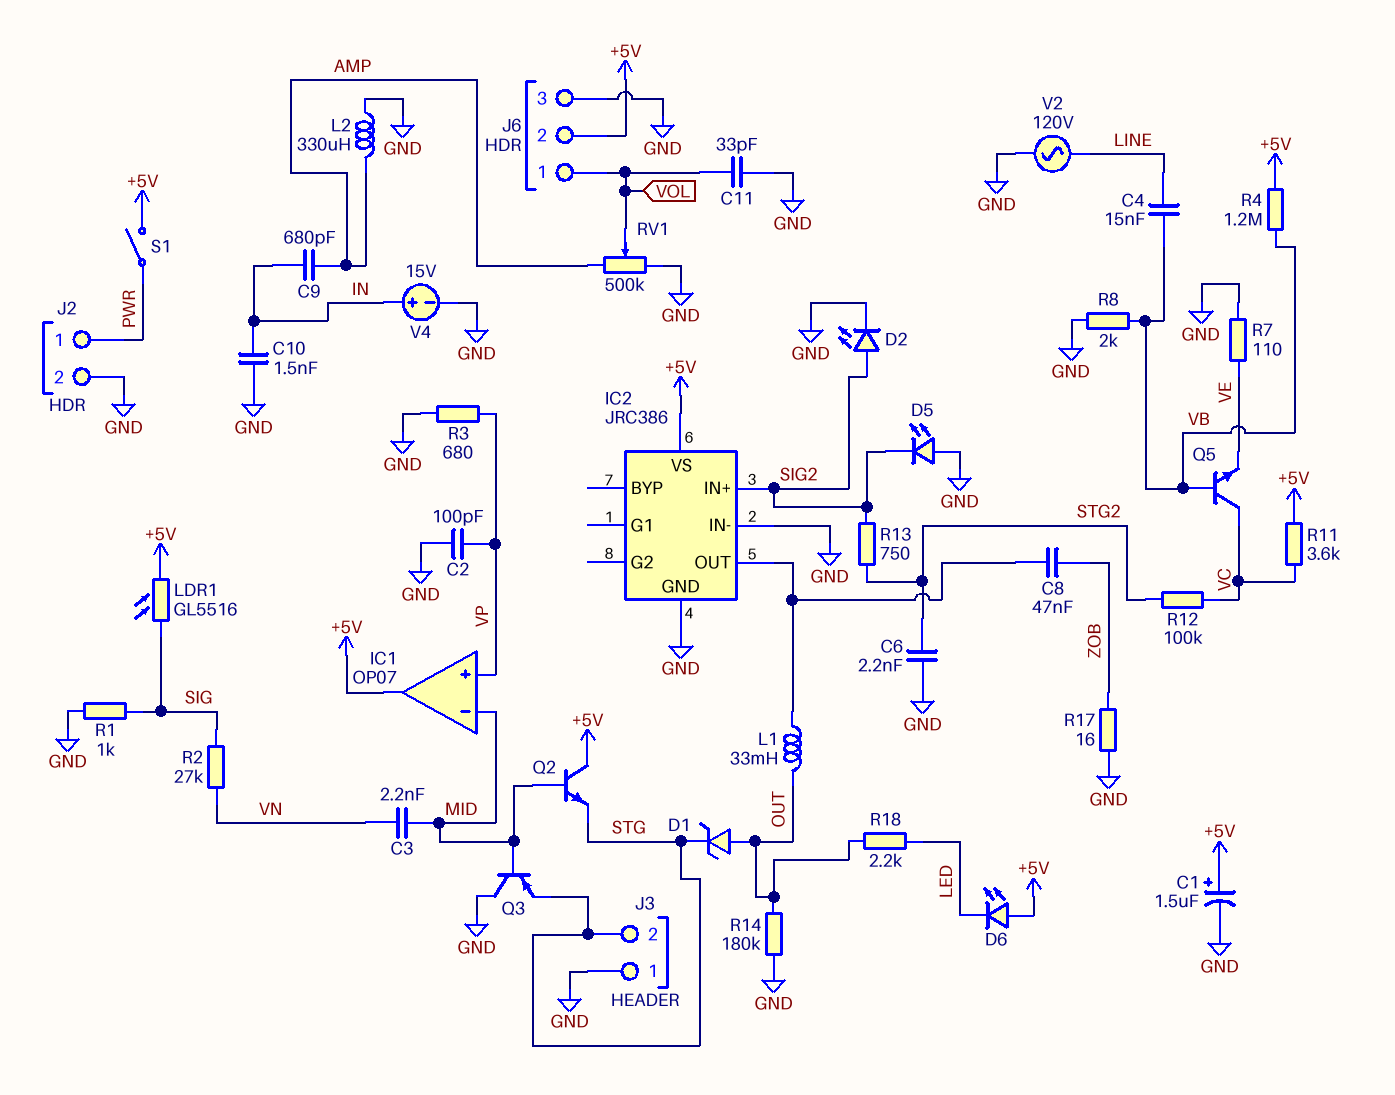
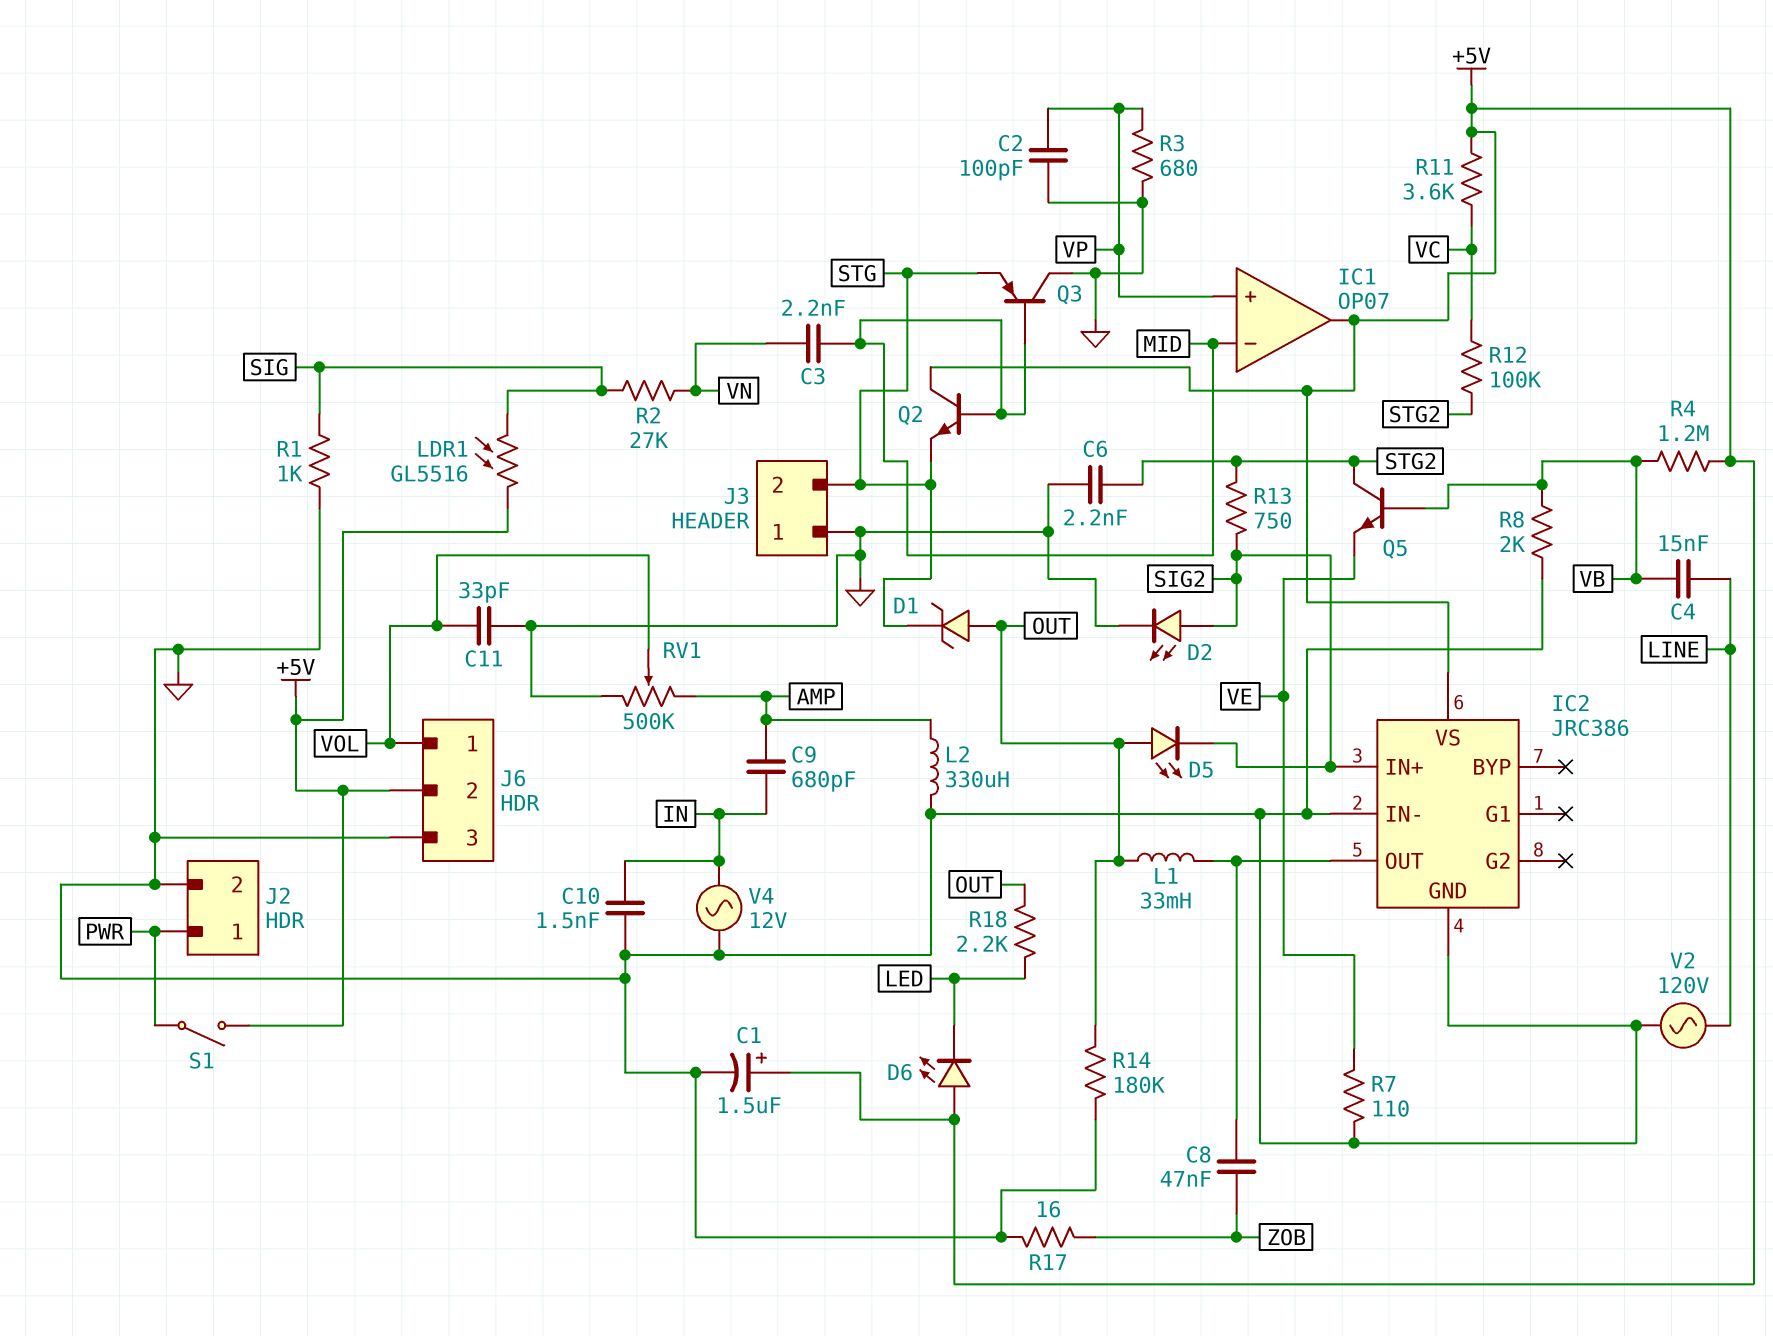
D5: LED (A GND, K SIG2) -> LED (A OUT, K SIG2)
Q5: NPN (B VB, C VC, E VE) -> NPN (B VB, C STG2, E VE)
V4: 15V (plus IN, minus GND) -> AC 12V (GND, IN)

